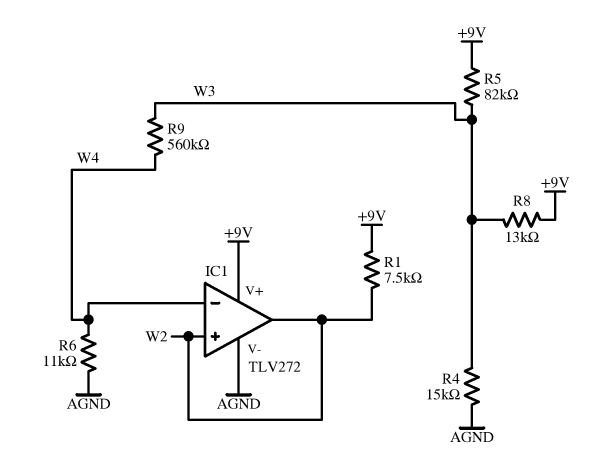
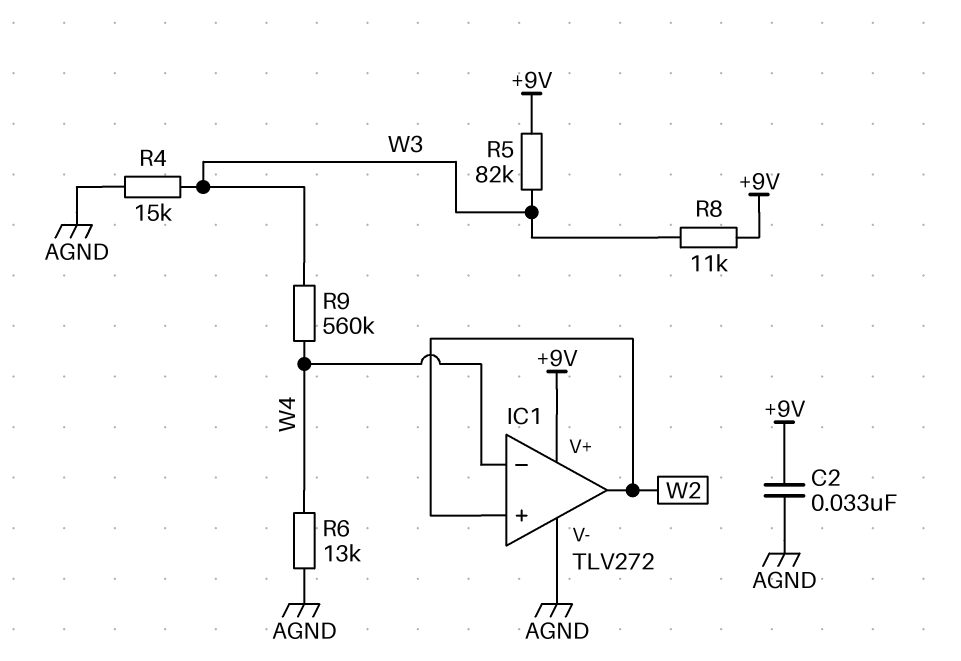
C2: none -> 33nF (+9V, AGND)
R1: 7.5k (+9V, W2) -> none
R6: 11k (AGND, W4) -> 13k (AGND, W4)
R8: 13k (+9V, W3) -> 11k (+9V, W3)

